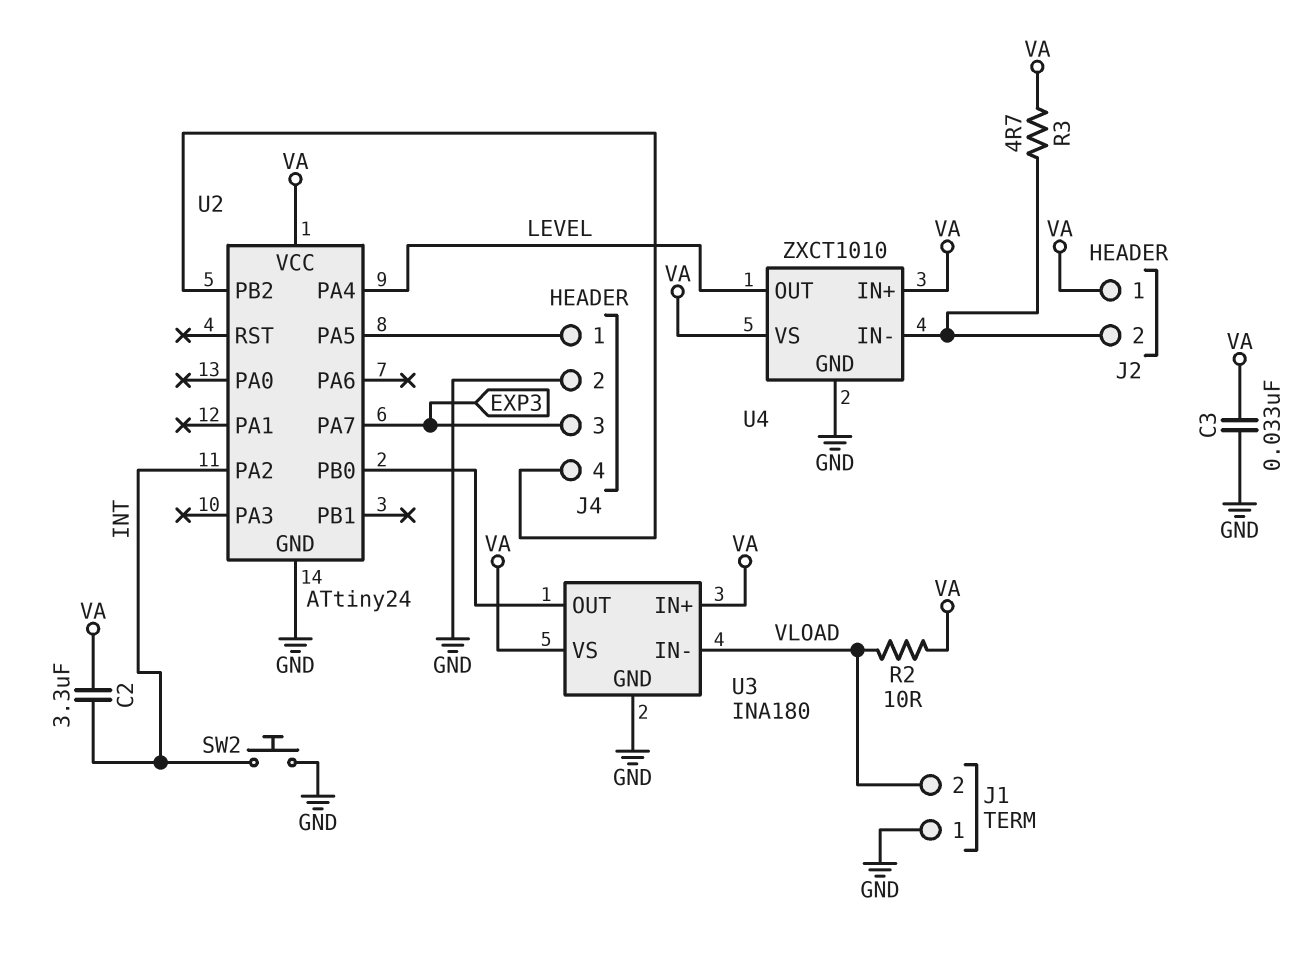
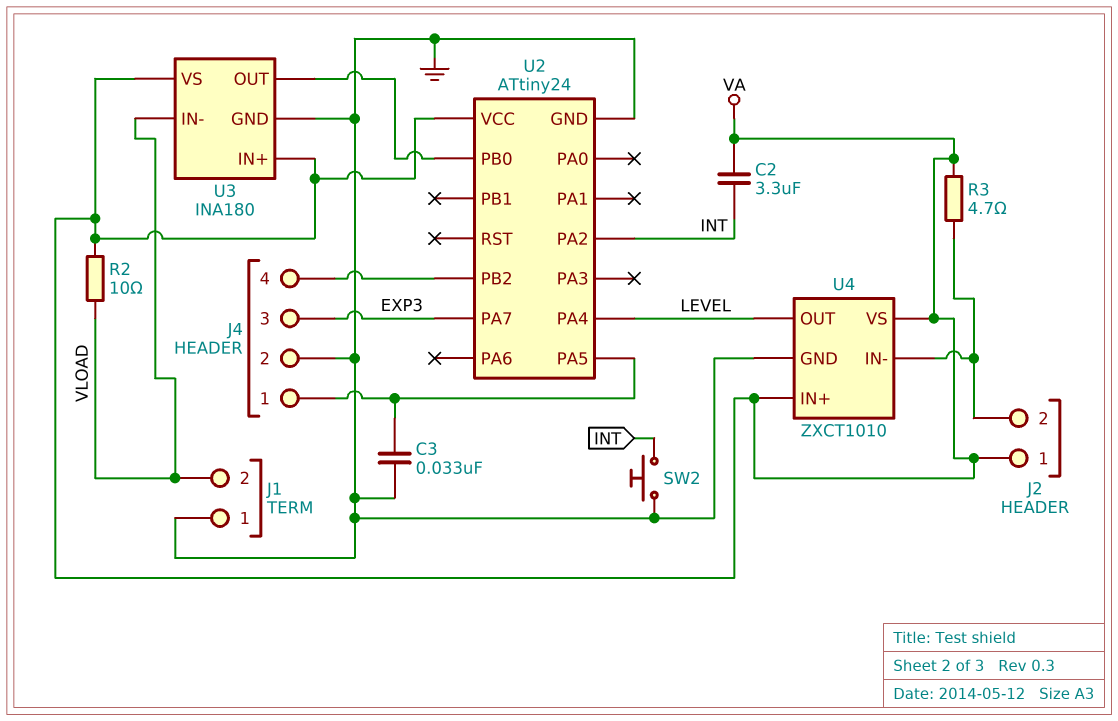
C3: 33nF (GND, VA) -> 33nF (GND, J4/1)

